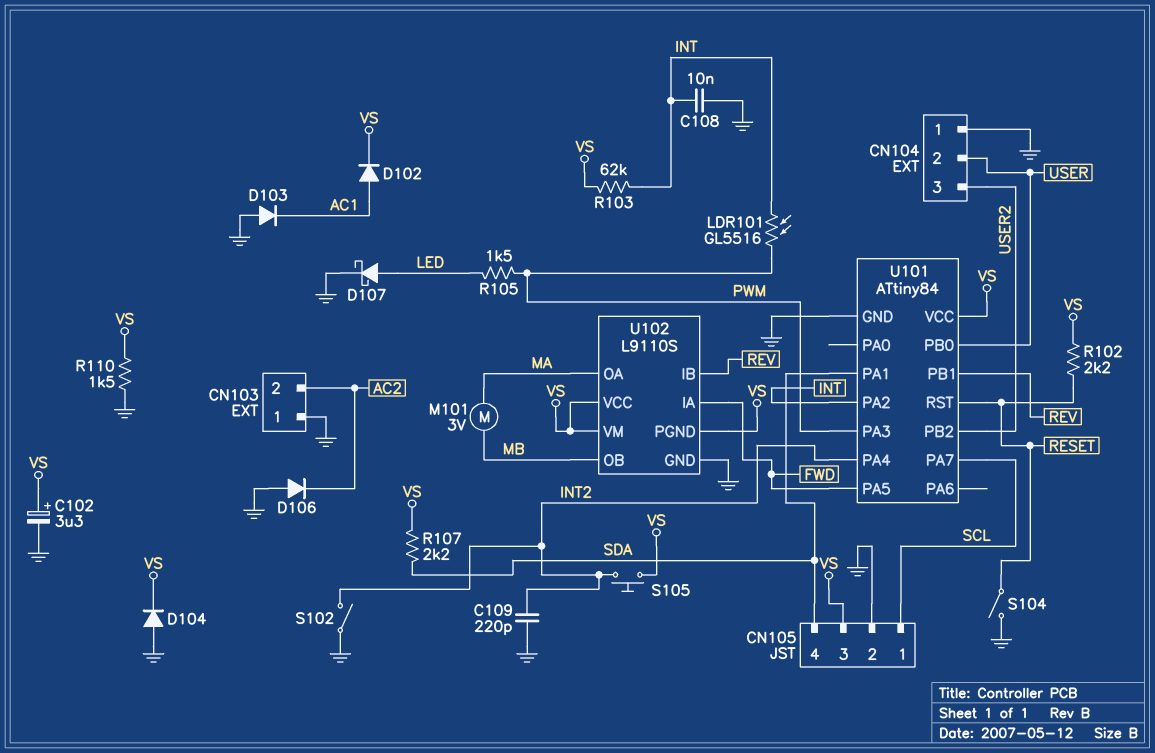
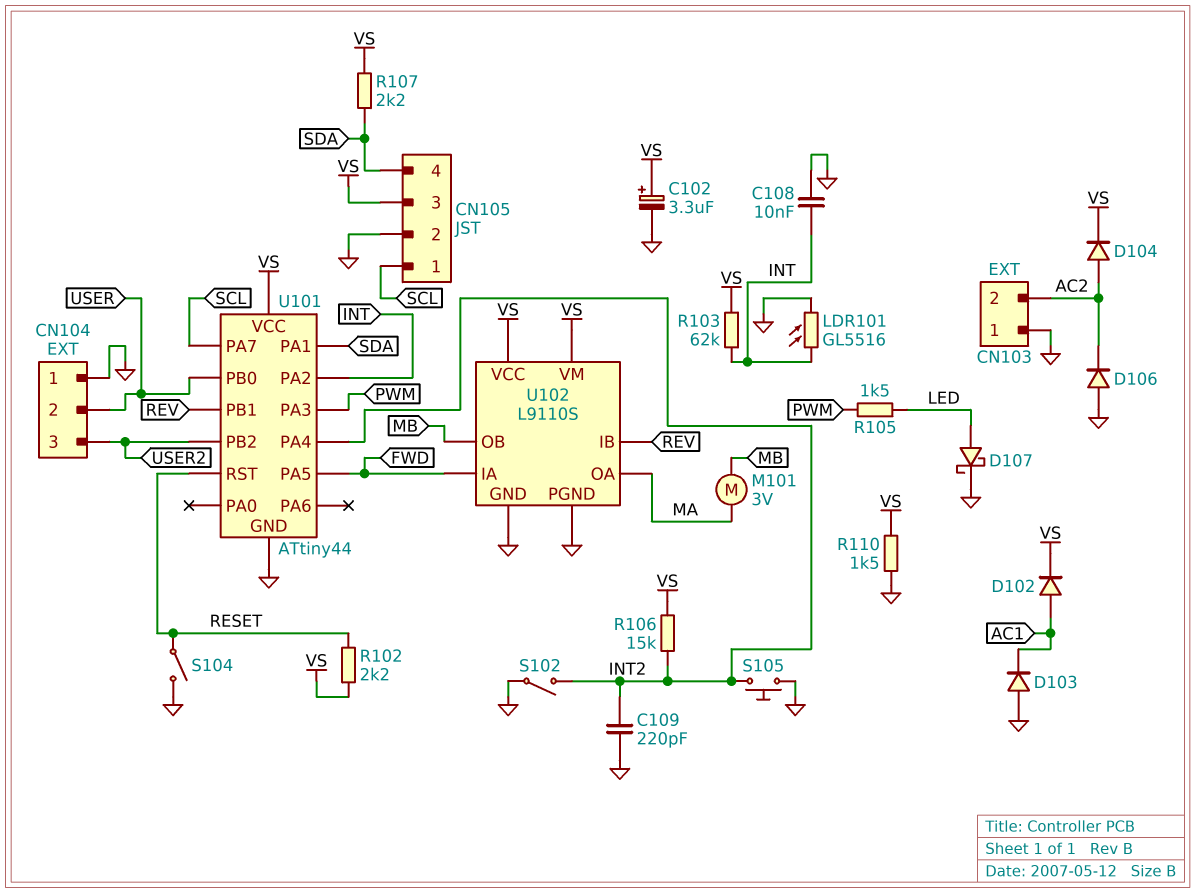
D104: diode (A GND, K VS) -> diode (A AC2, K VS)
LDR101: GL5516 (INT, PWM) -> GL5516 (GND, INT)
R106: none -> 15k (INT2, VS)
S105: button (INT2, VS) -> button (GND, INT2)
U101: ATtiny84 -> ATtiny44
U102 pin PGND: VS -> GND

